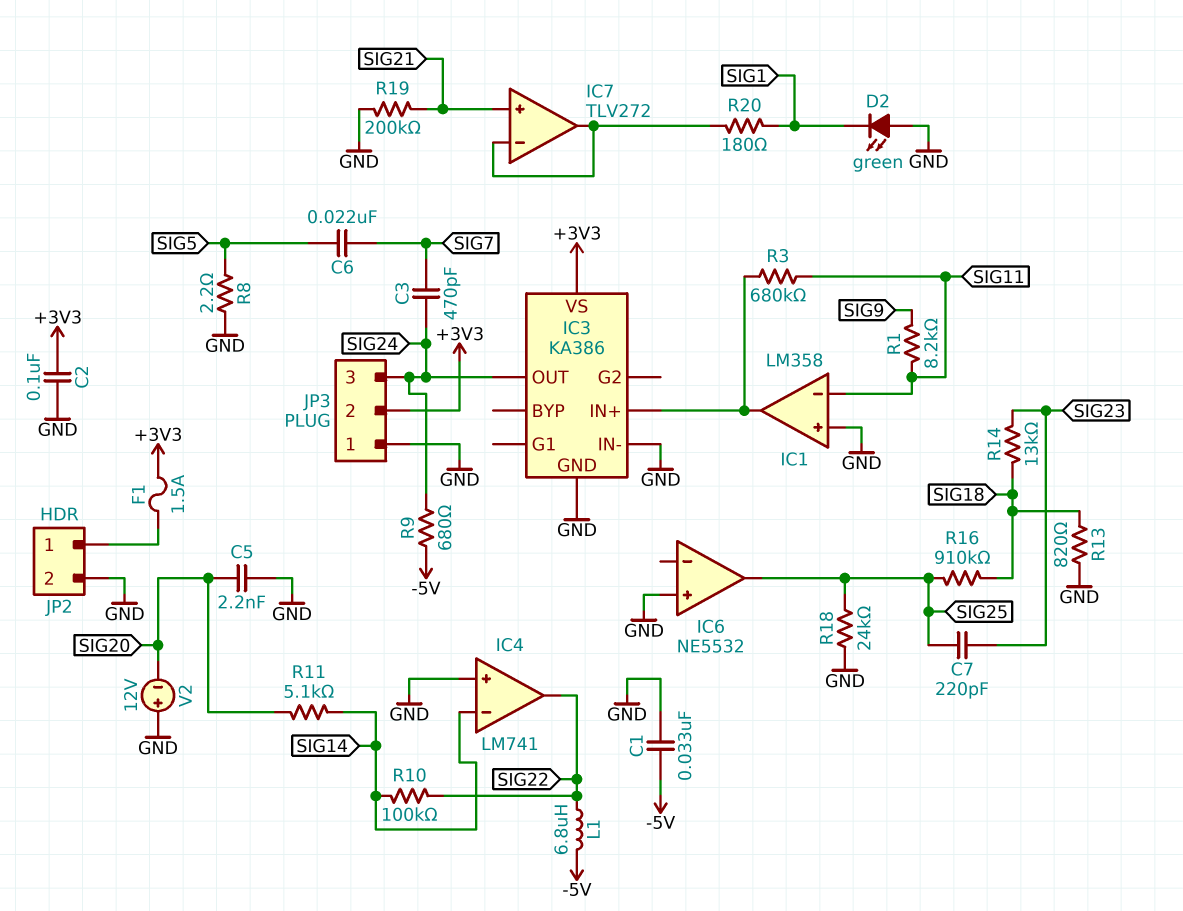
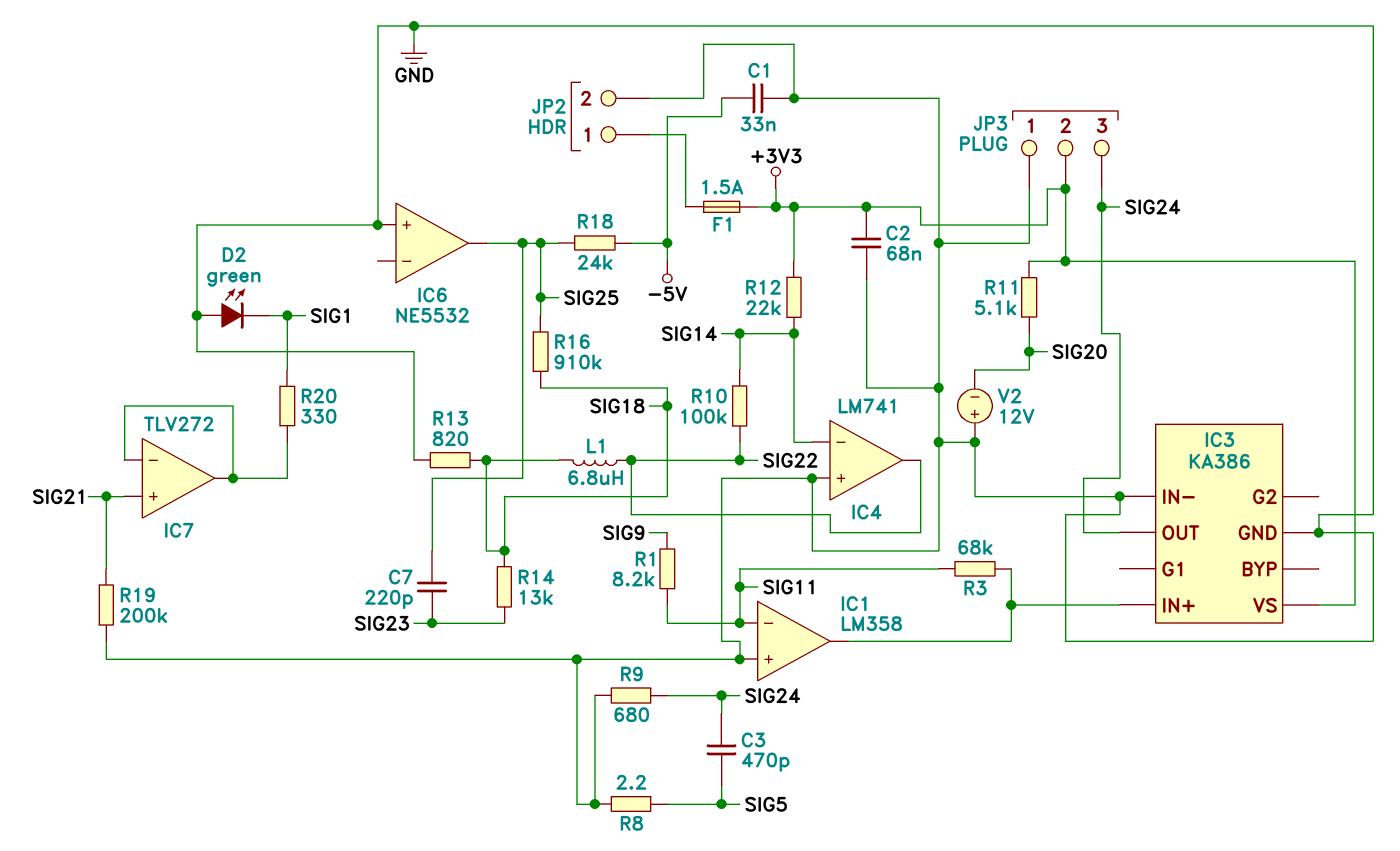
C2: 100nF (+3V3, GND) -> 68nF (+3V3, GND)
C3: 470pF (SIG7, SIG24) -> 470pF (SIG5, SIG24)
C5: 2.2nF (GND, SIG20) -> none
C6: 22nF (SIG5, SIG7) -> none
L1: 6.8uH (-5V, SIG22) -> 6.8uH (SIG18, SIG22)
R3: 680k (IC1/out, SIG11) -> 68k (IC1/out, SIG11)
R9: 680 (-5V, SIG24) -> 680 (GND, SIG24)
R11: 5.1k (SIG14, SIG20) -> 5.1k (+3V3, SIG20)
R12: none -> 22k (+3V3, SIG14)
R18: 24k (GND, SIG25) -> 24k (-5V, SIG25)
R20: 180 (IC7/in-, SIG1) -> 330 (IC7/in-, SIG1)

